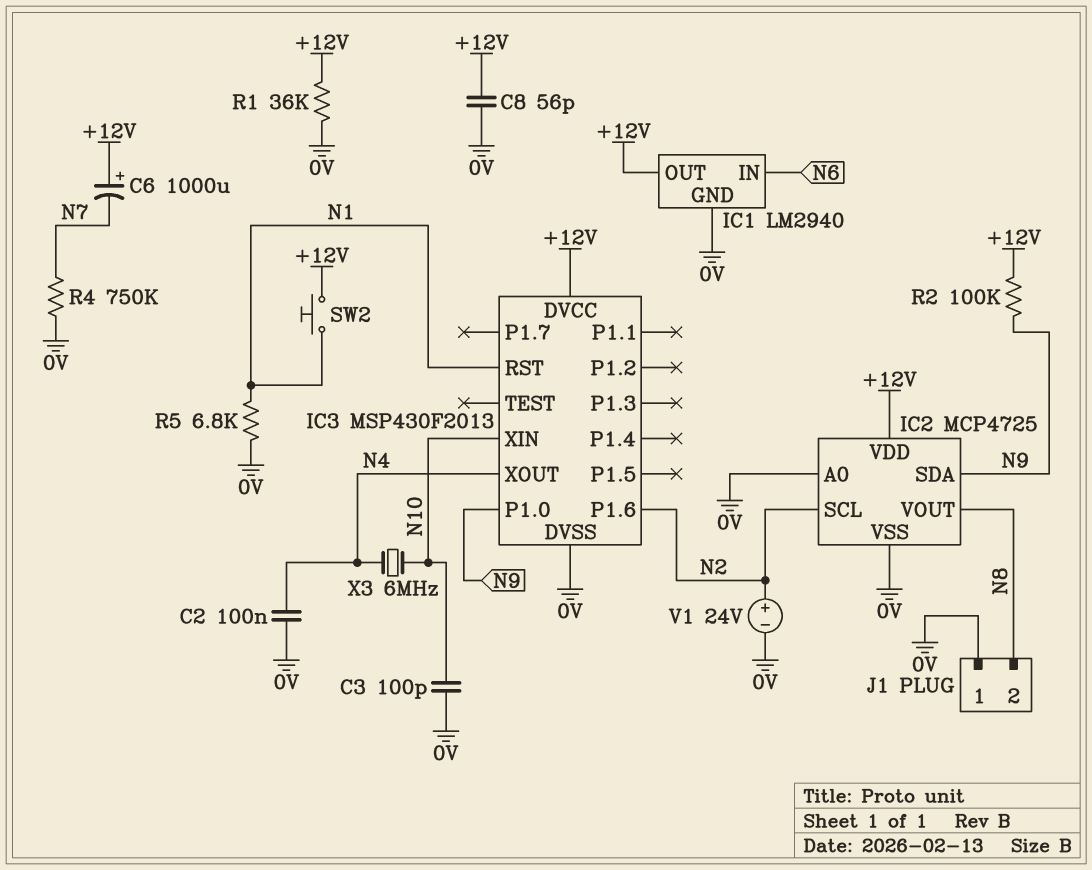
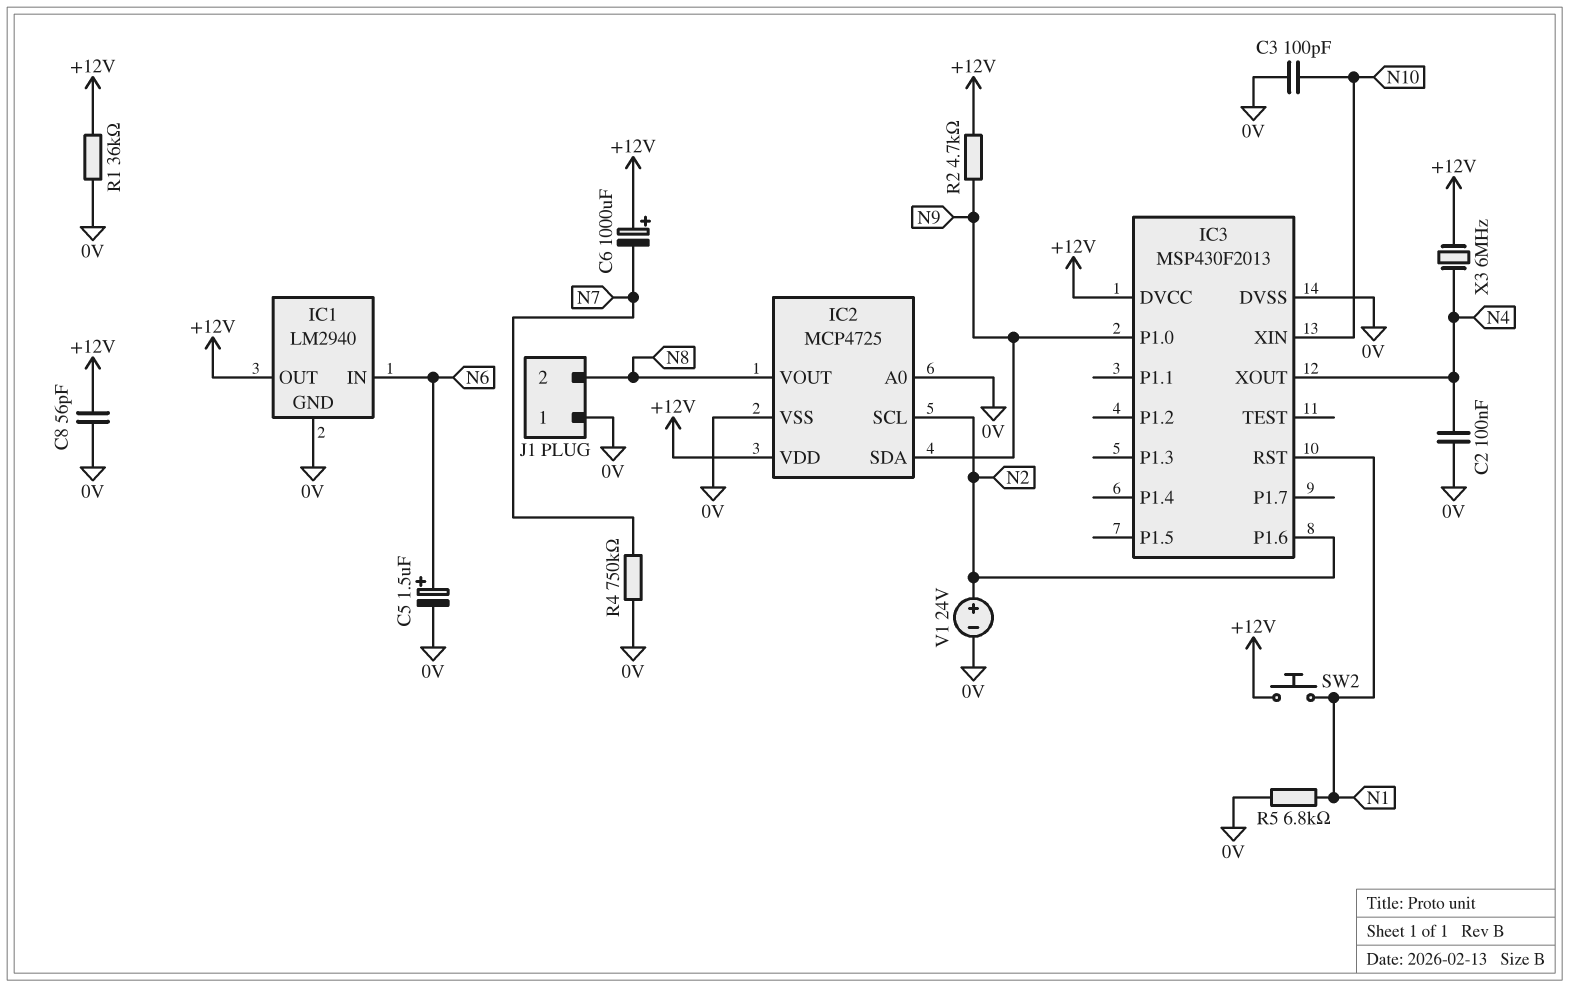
C5: none -> 1.5uF (plus N6, minus 0V)
R2: 100k (+12V, N9) -> 4.7k (+12V, N9)
X3: 6MHz (N4, N10) -> 6MHz (+12V, N4)

